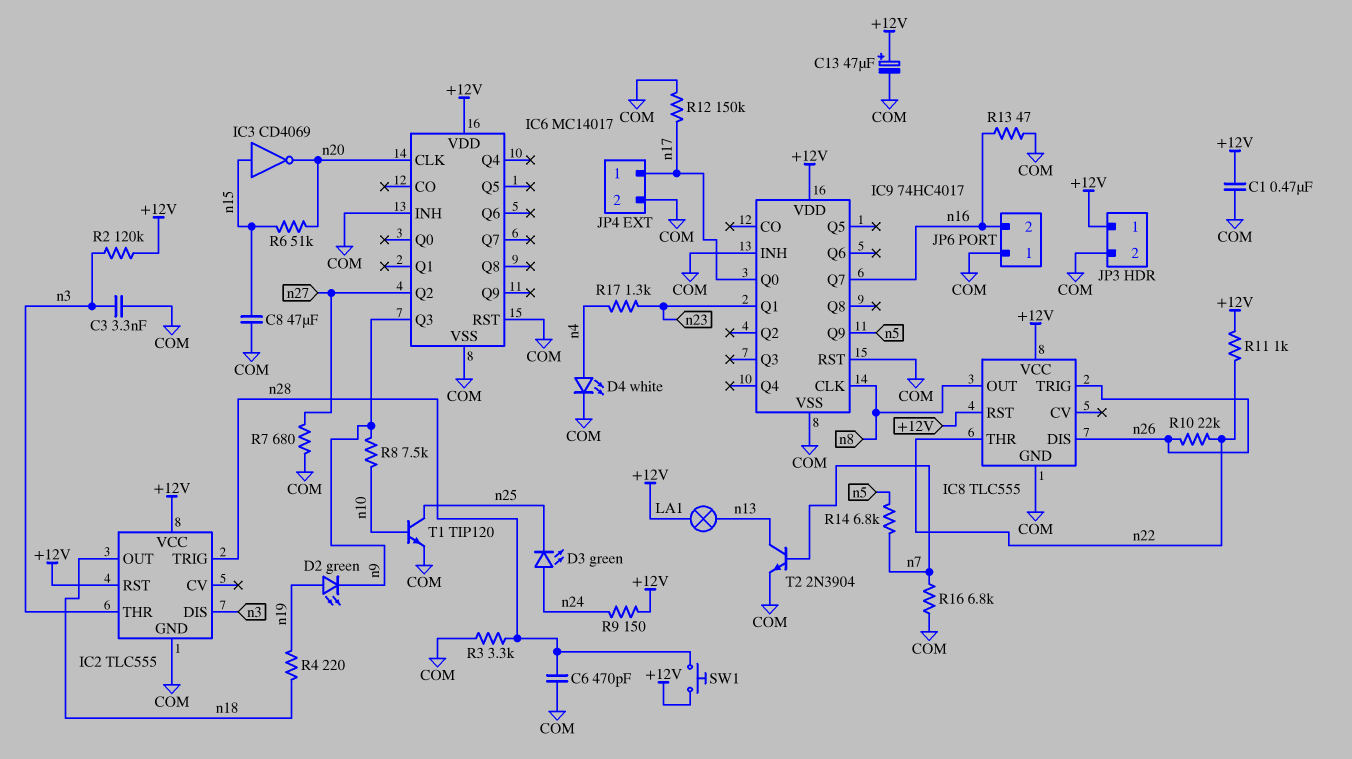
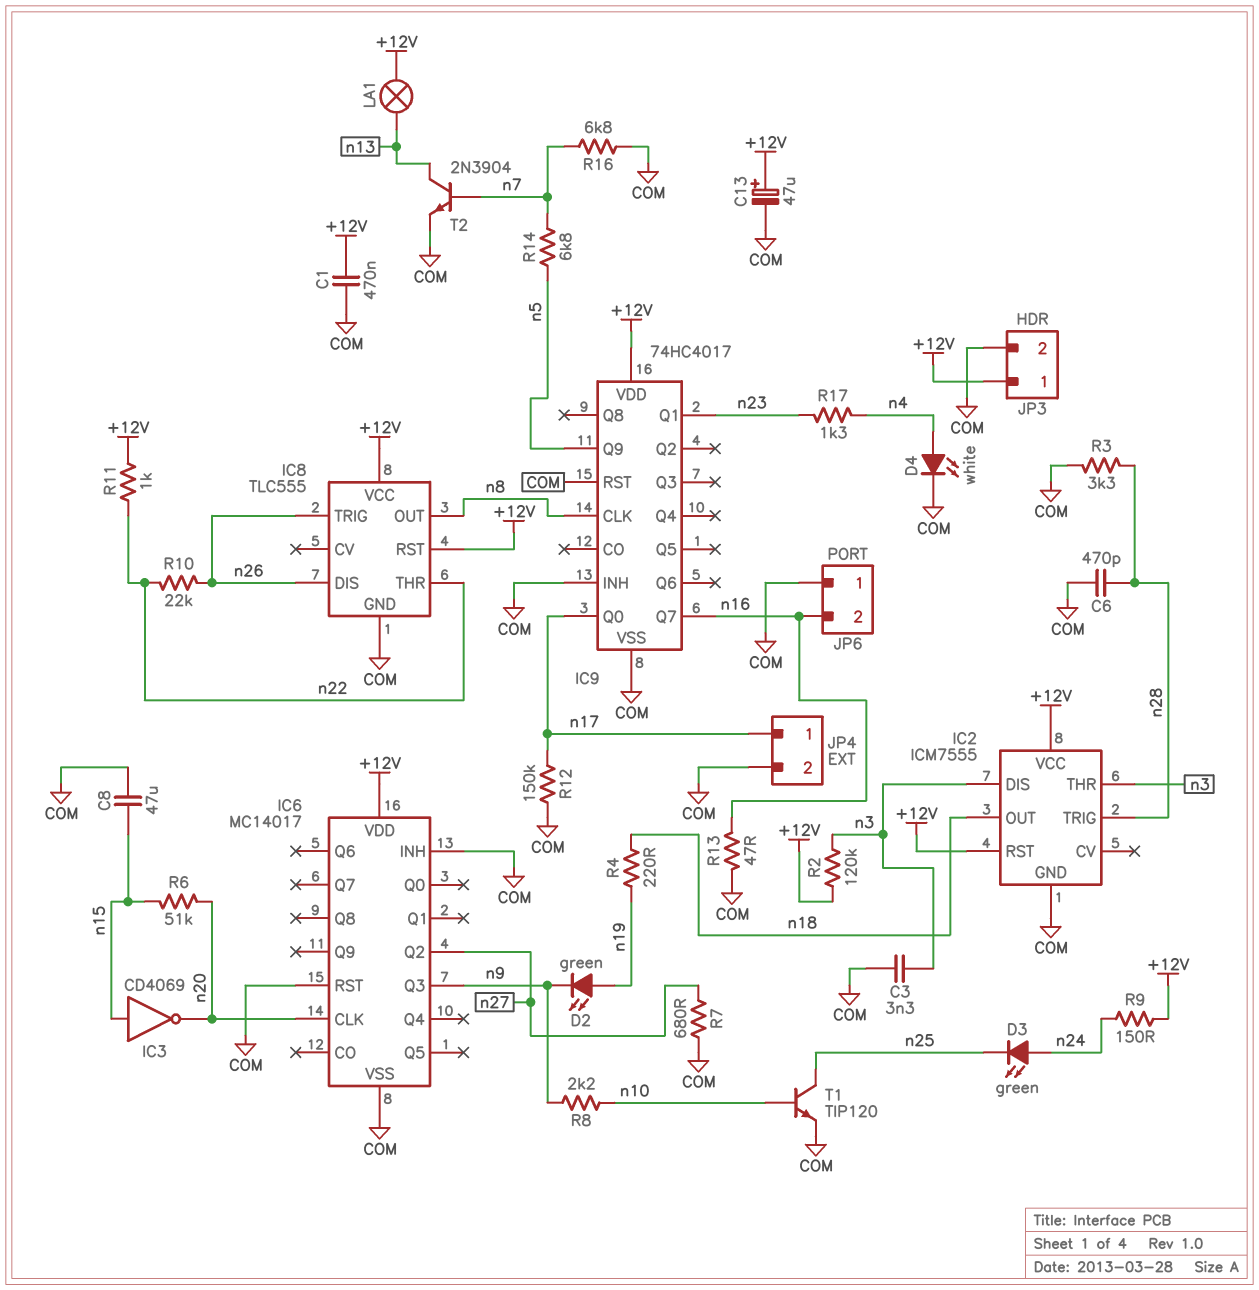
IC2: TLC555 -> ICM7555
R8: 7.5k (n9, n10) -> 2.2k (n9, n10)
SW1: button (+12V, n28) -> none

